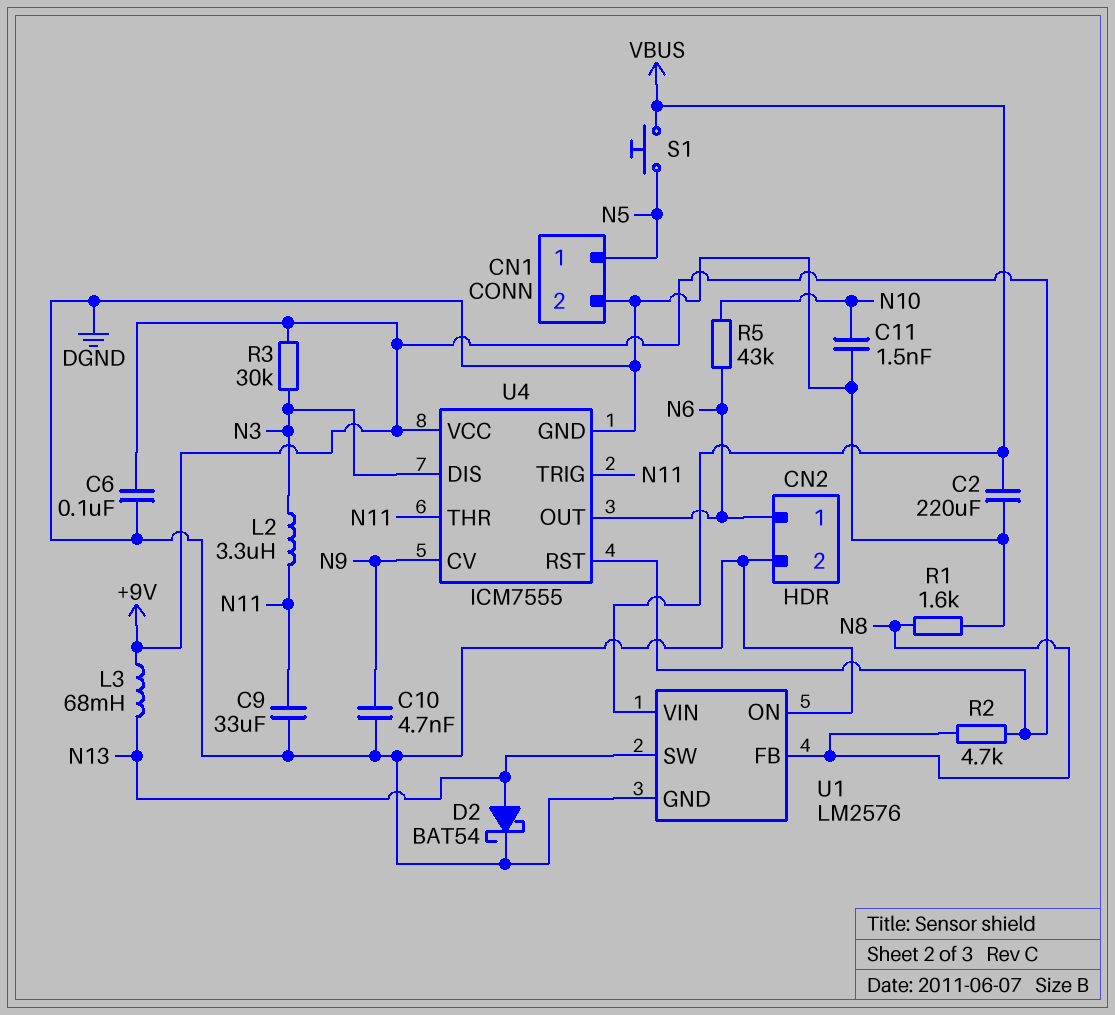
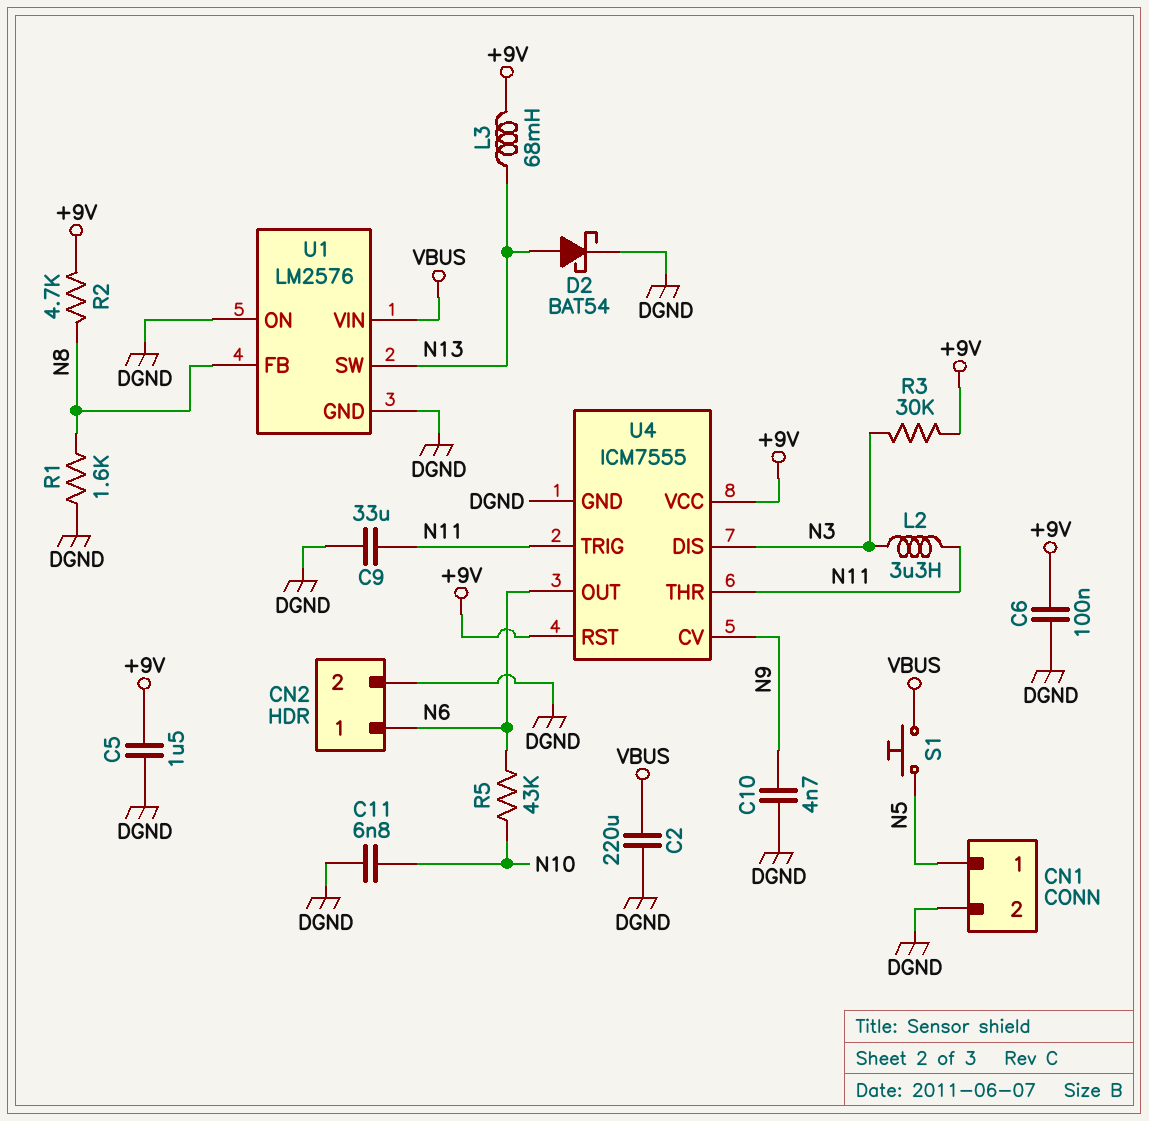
C5: none -> 1.5uF (+9V, DGND)
C11: 1.5nF (DGND, N10) -> 6.8nF (DGND, N10)

